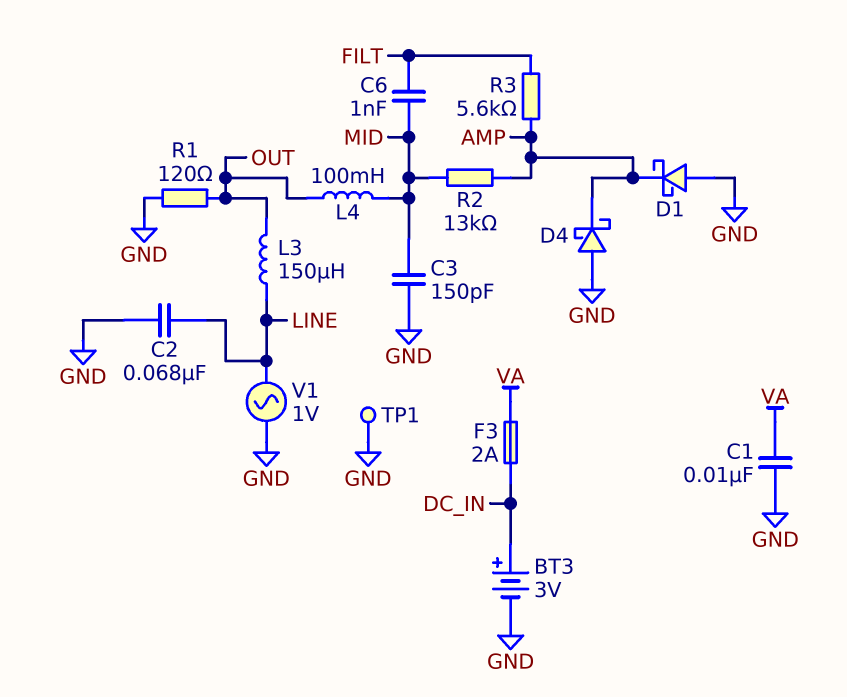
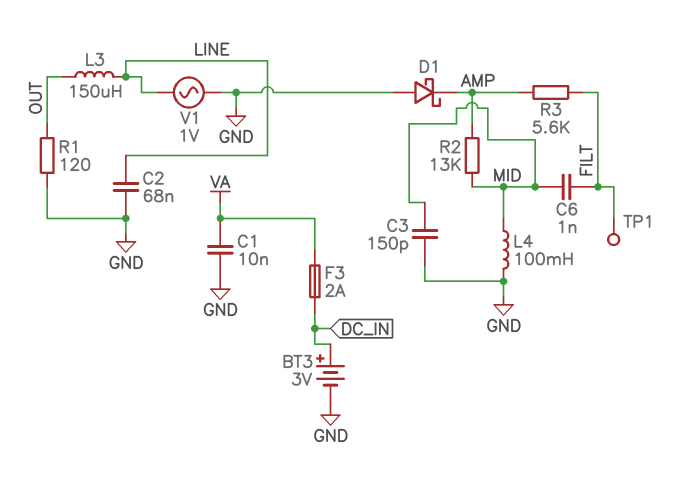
D4: schottky (A GND, K AMP) -> none
L4: 100mH (MID, OUT) -> 100mH (GND, MID)
TP1: test point (GND) -> test point (FILT)

